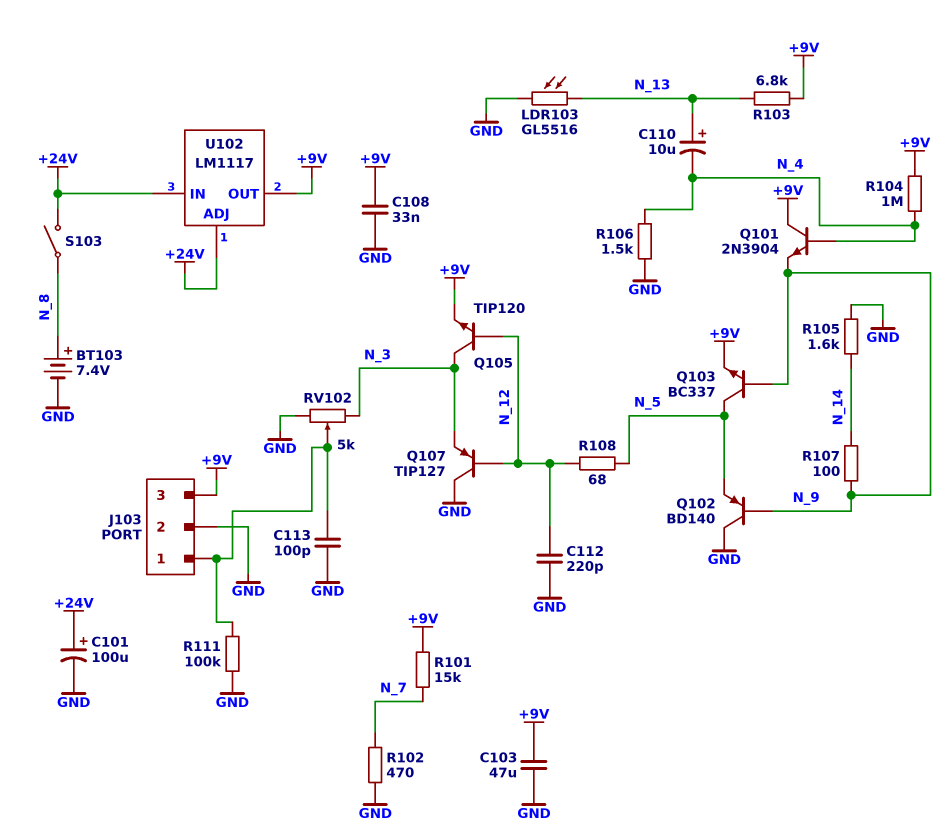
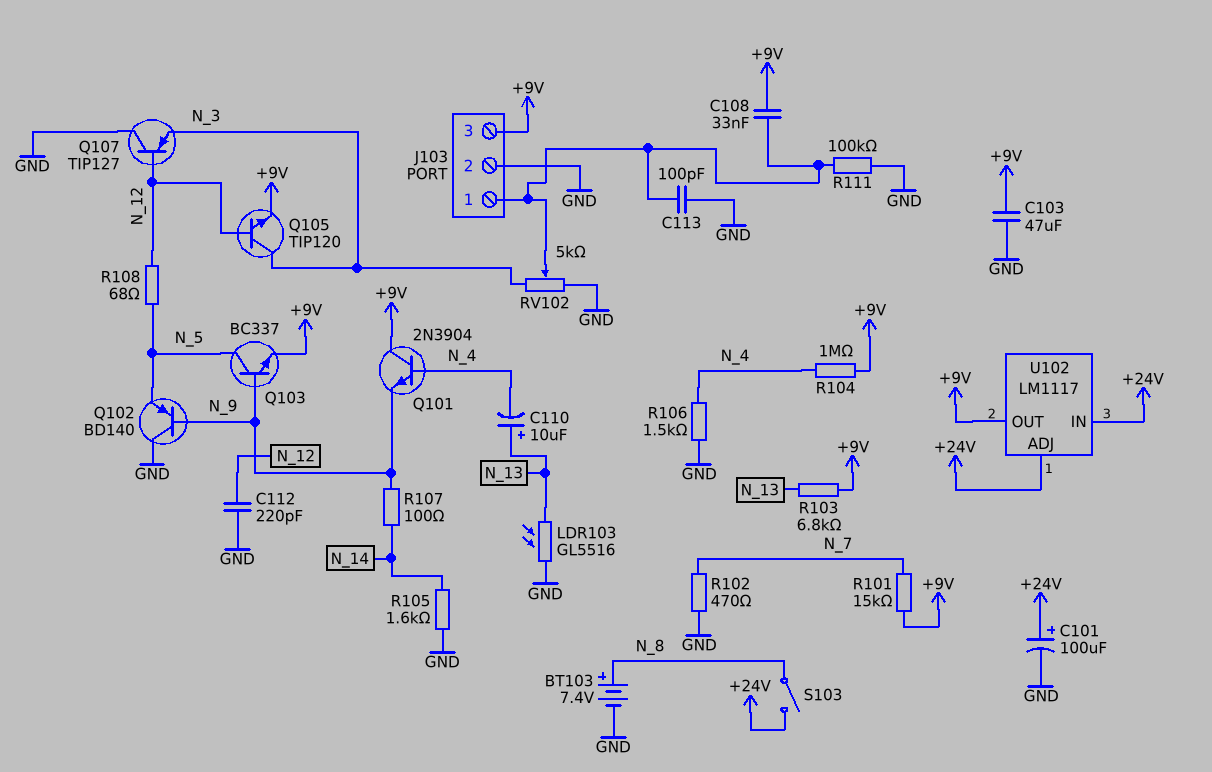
C108: 33nF (+9V, GND) -> 33nF (+9V, J103/1)

